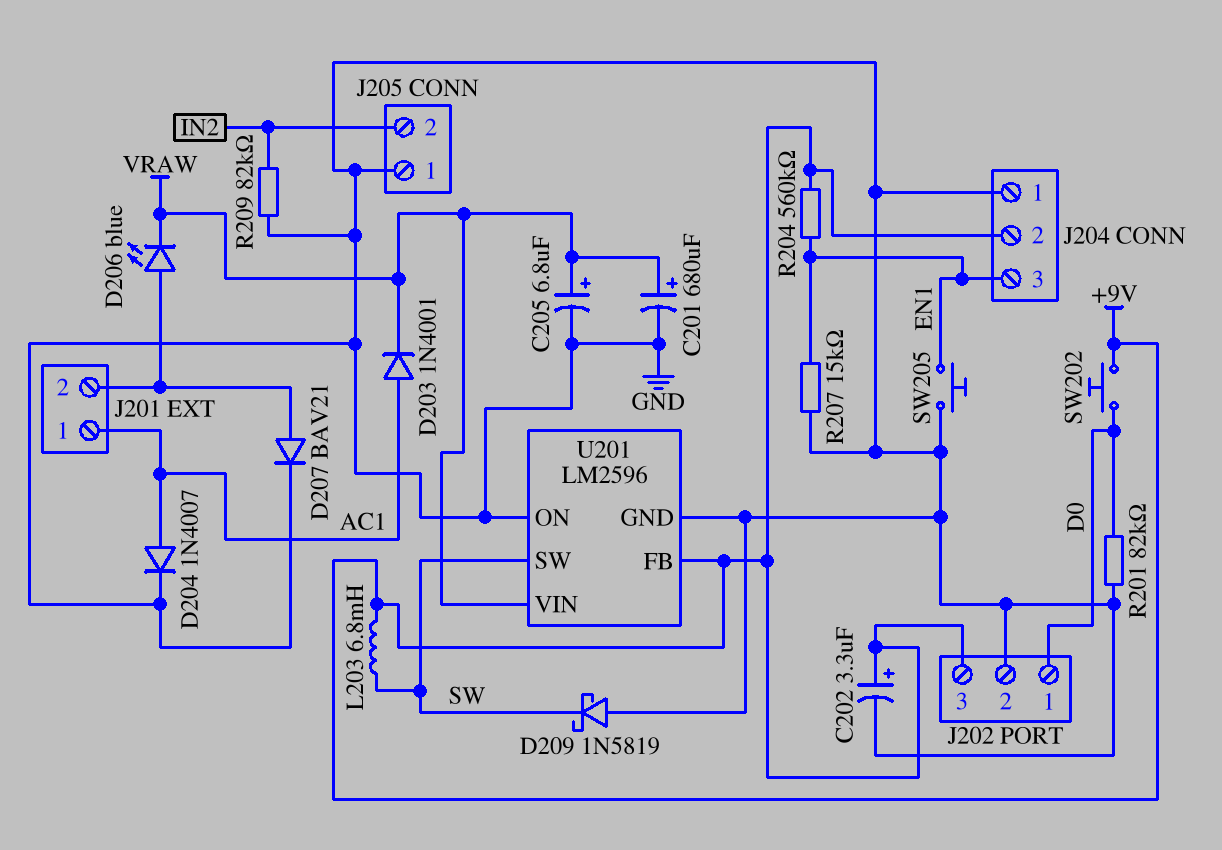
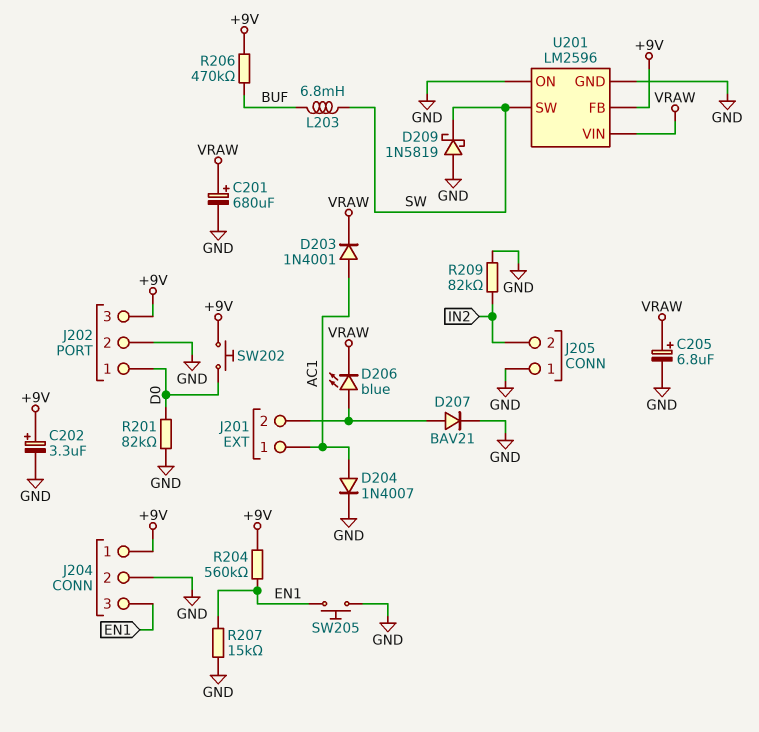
J204 pin 1: GND -> +9V
J204 pin 2: +9V -> GND
L203: 6.8mH (+9V, SW) -> 6.8mH (BUF, SW)
R206: none -> 470k (+9V, BUF)

